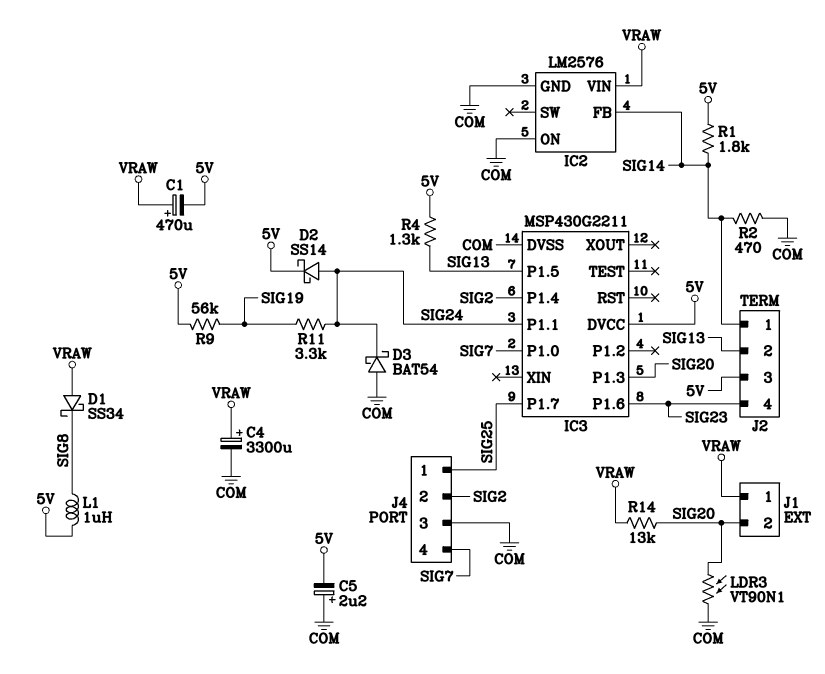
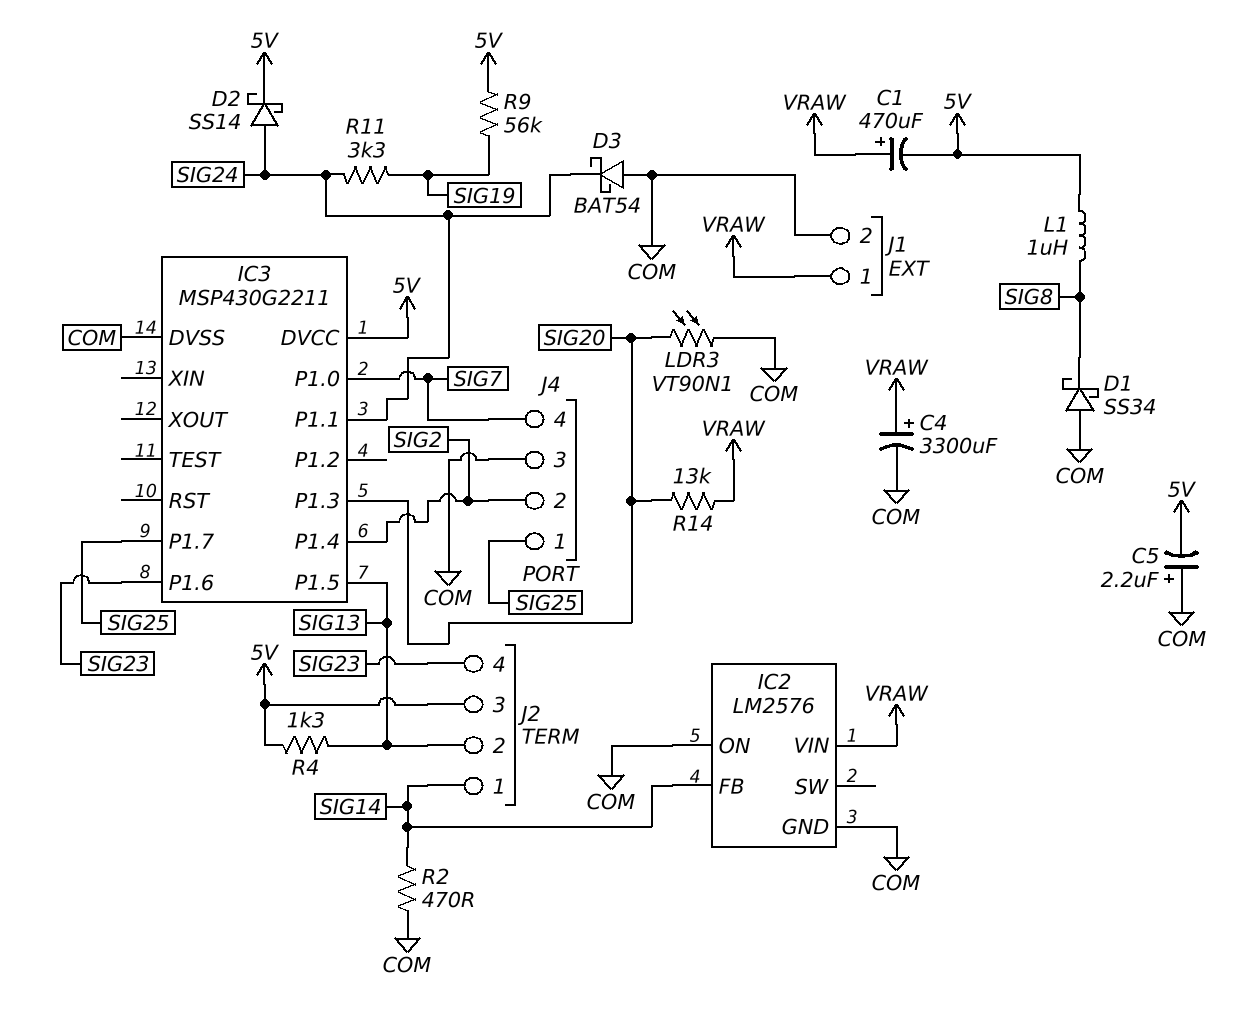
D1: schottky SS34 (A VRAW, K SIG8) -> schottky SS34 (A COM, K SIG8)
J1 pin 2: SIG20 -> COM
R1: 1.8k (5V, SIG14) -> none

